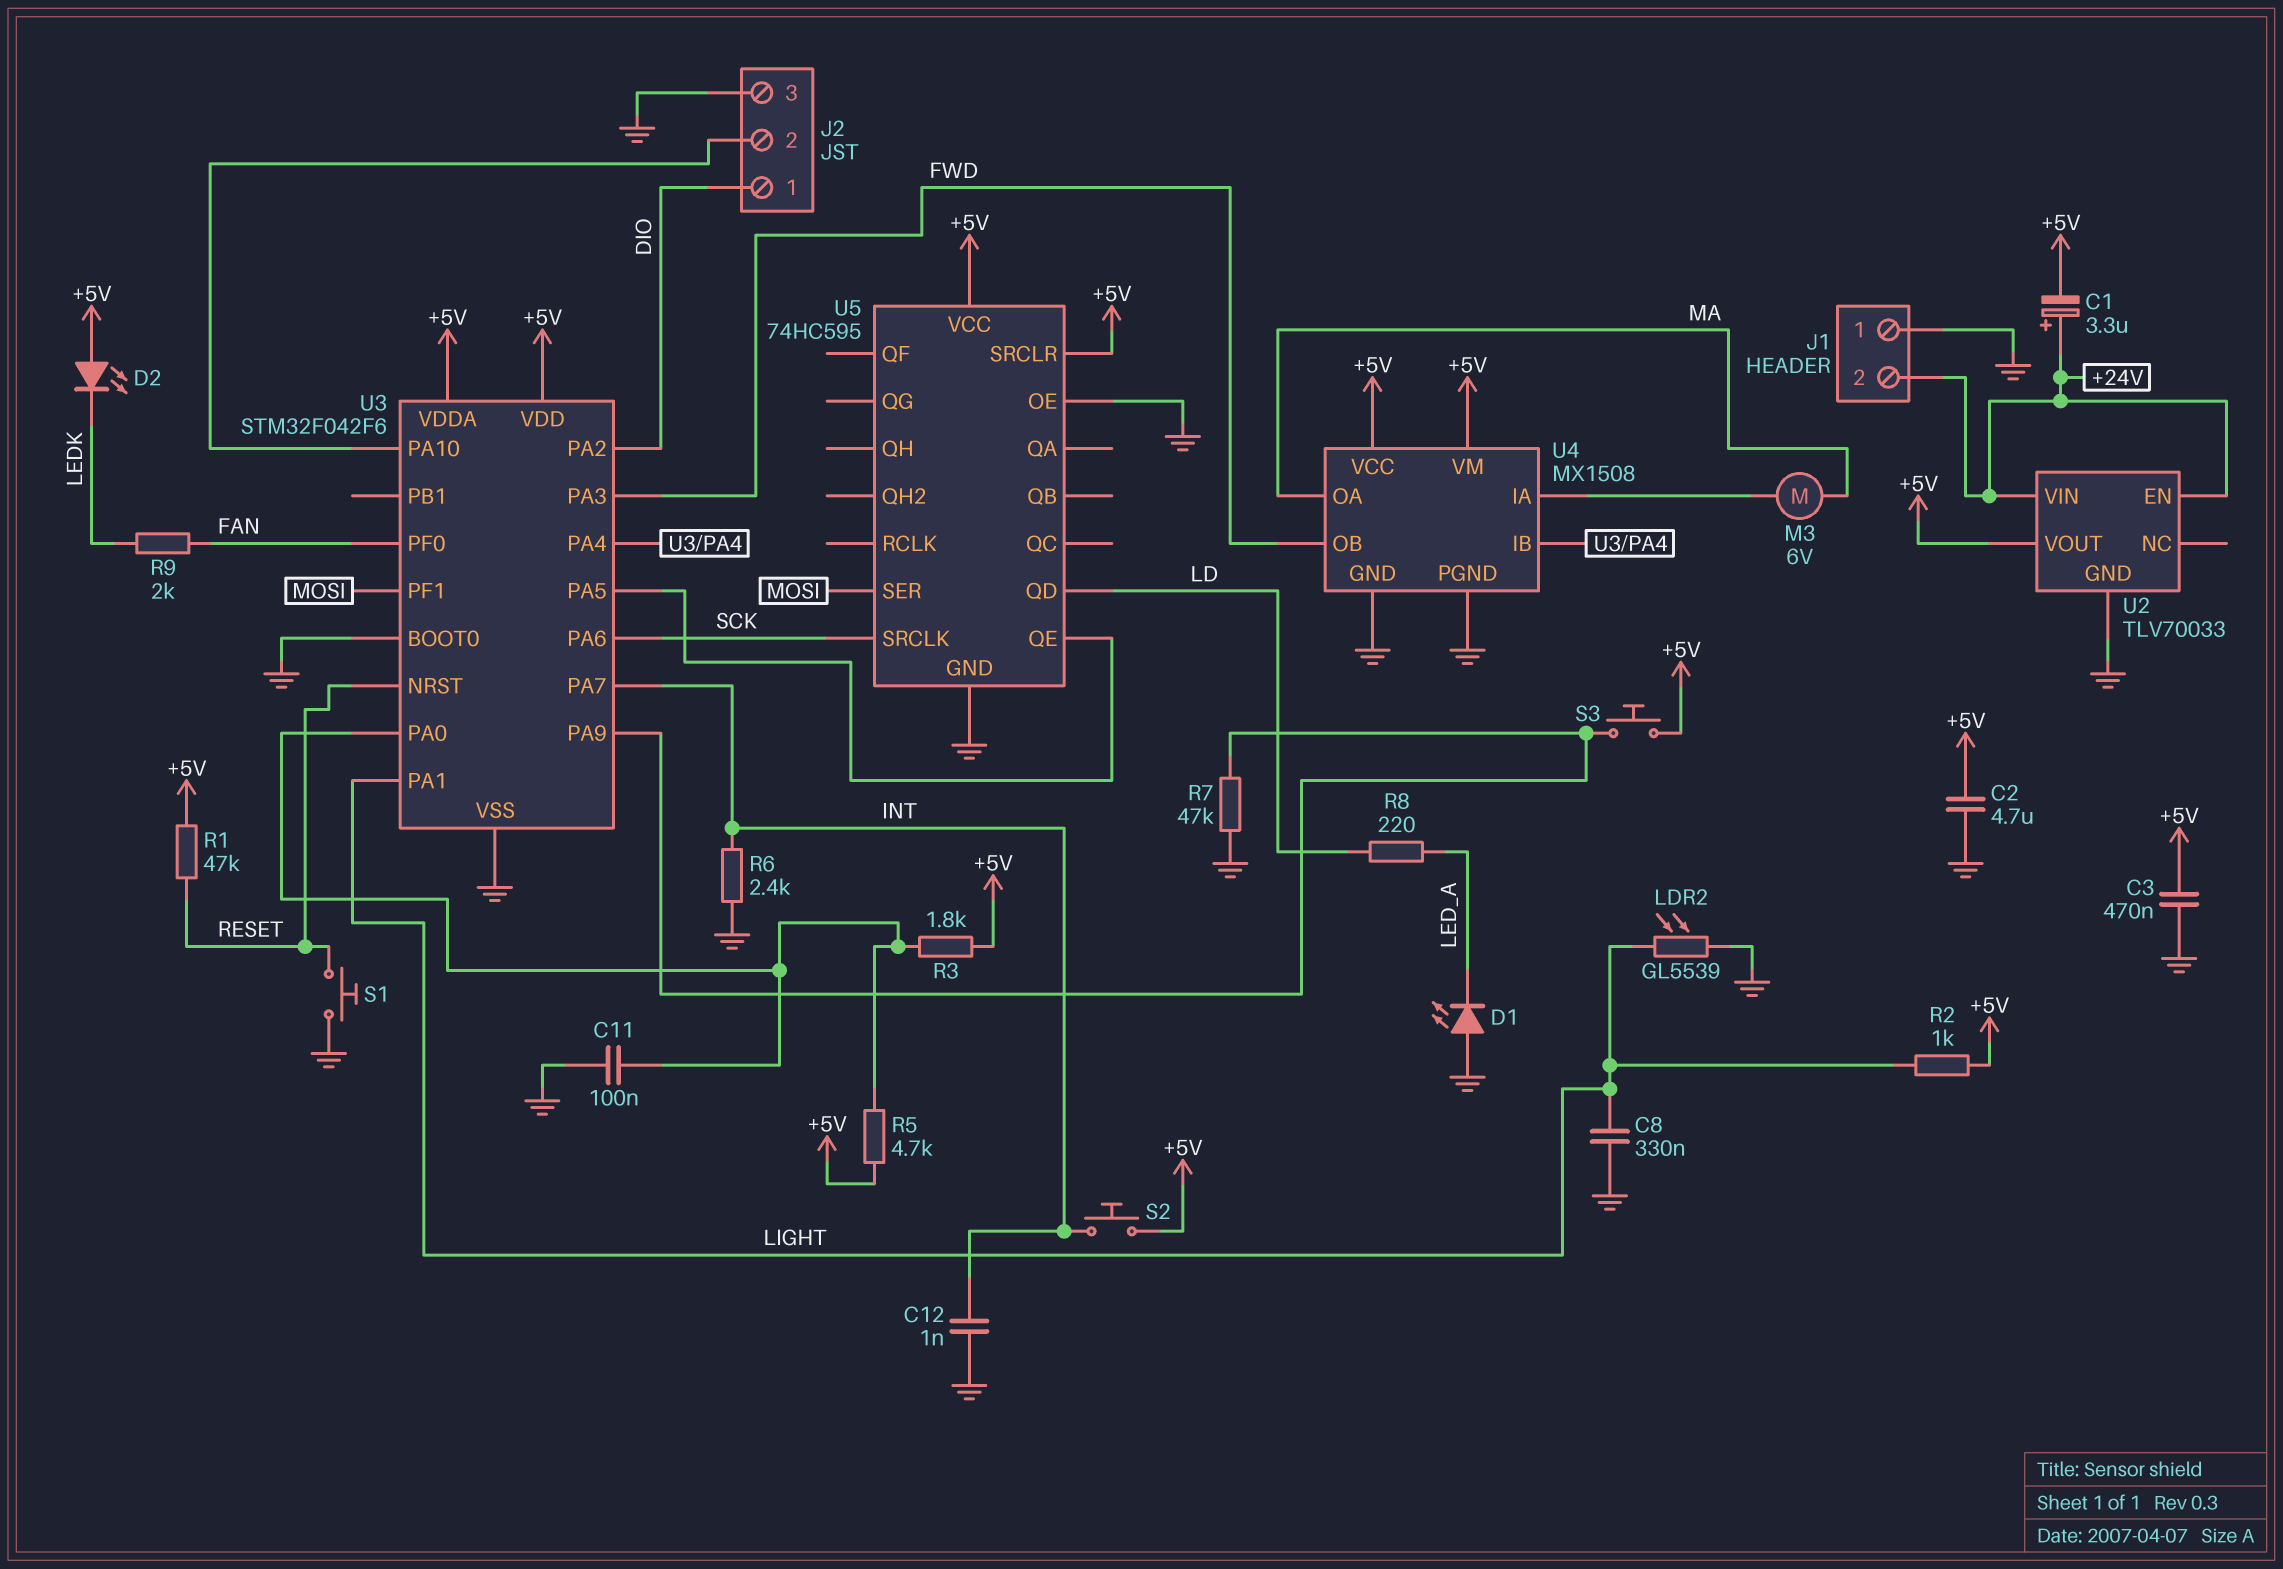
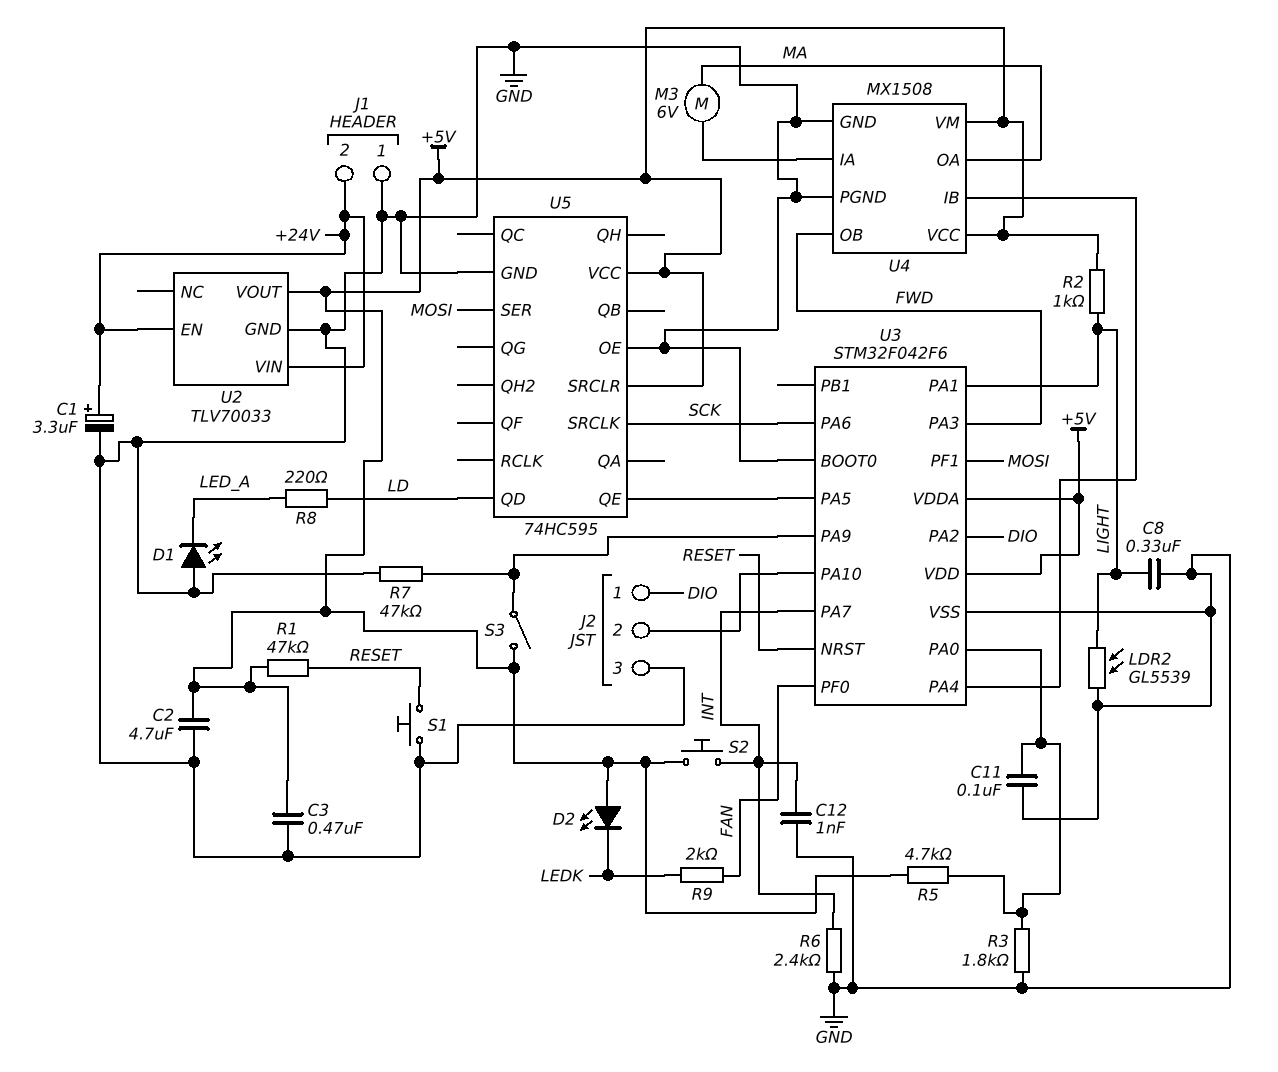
C1: 3.3uF (plus +24V, minus +5V) -> 3.3uF (plus +24V, minus GND)
R3: 1.8k (+5V, U3/PA0) -> 1.8k (GND, U3/PA0)
S3: button (+5V, U3/PA9) -> switch (+5V, U3/PA9)

